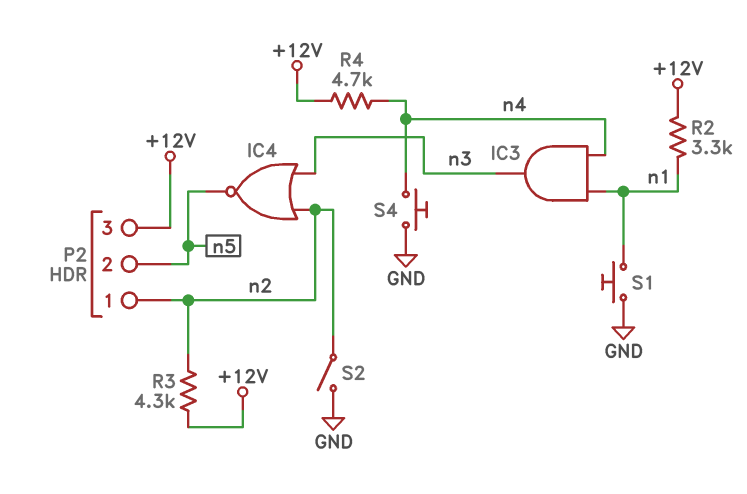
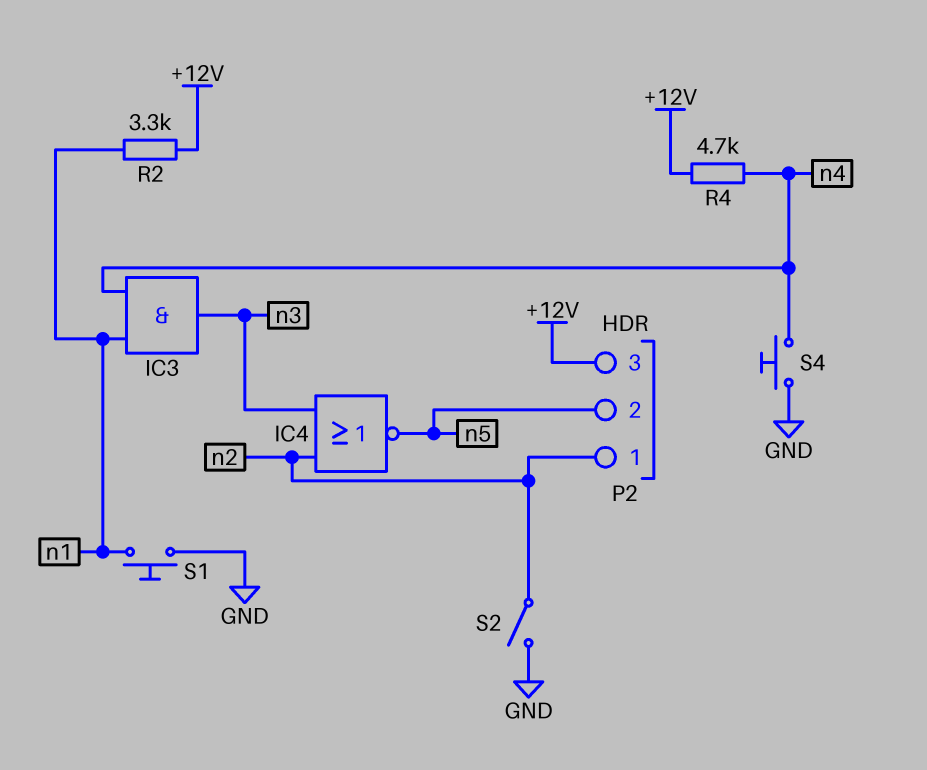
R3: 4.3k (+12V, n2) -> none

